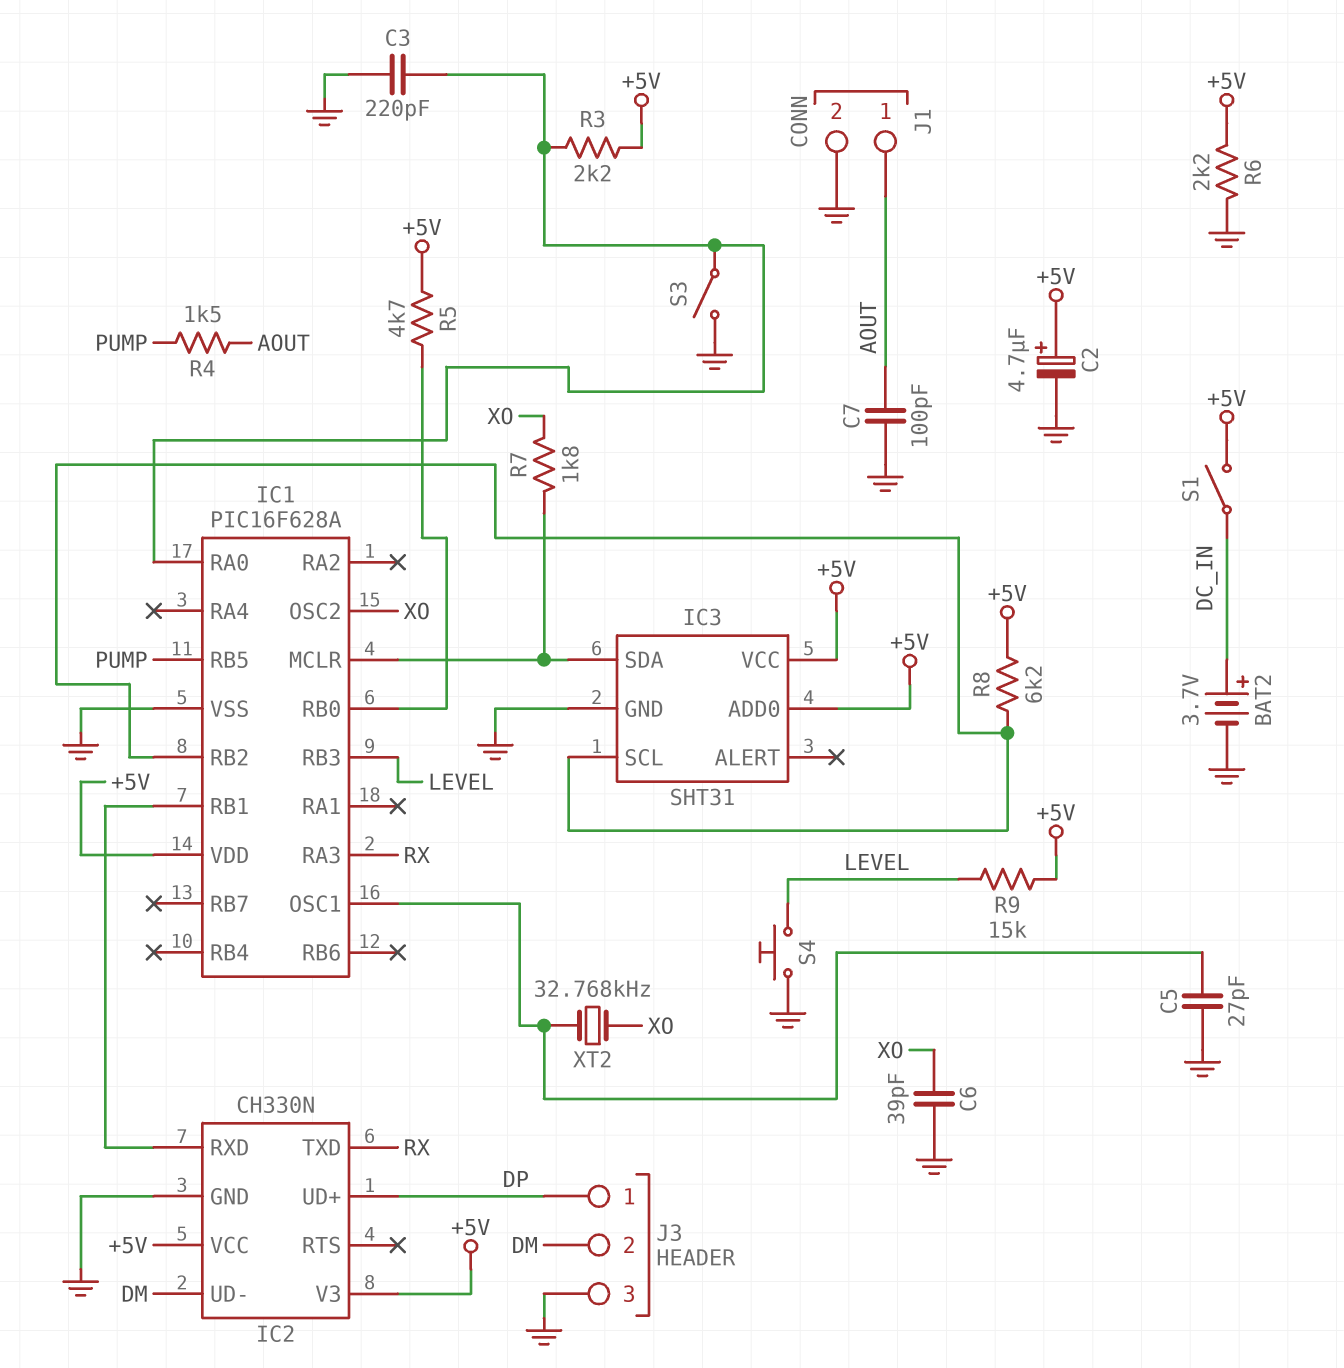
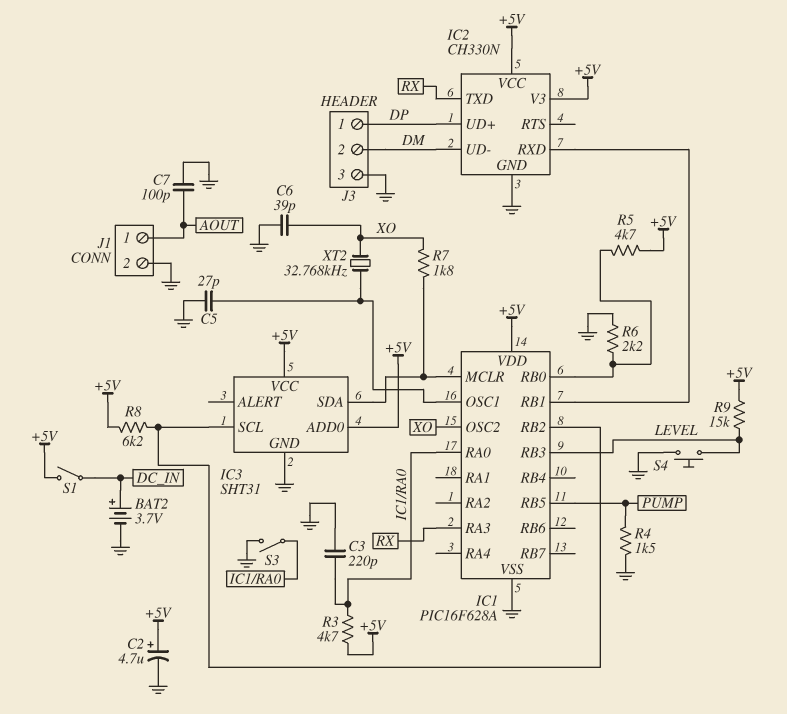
R3: 2.2k (+5V, IC1/RA0) -> 4.7k (+5V, IC1/RA0)
R4: 1.5k (AOUT, PUMP) -> 1.5k (GND, PUMP)
R6: 2.2k (+5V, GND) -> 2.2k (GND, IC1/RB0)

